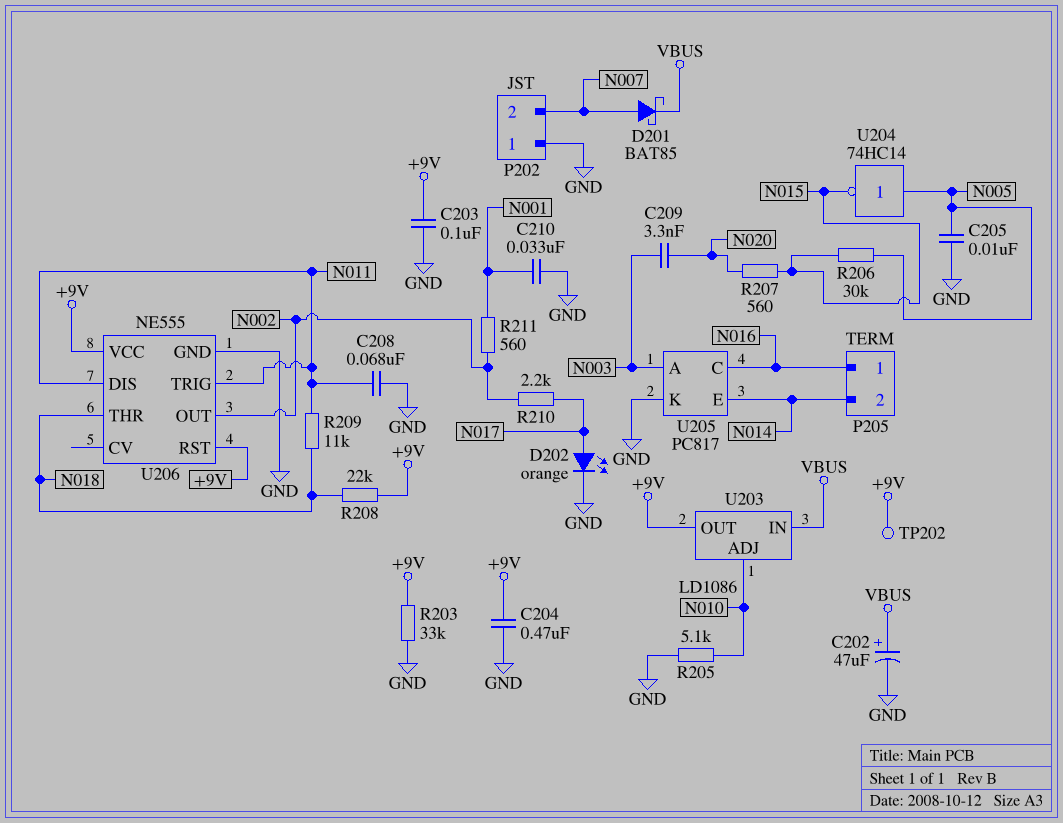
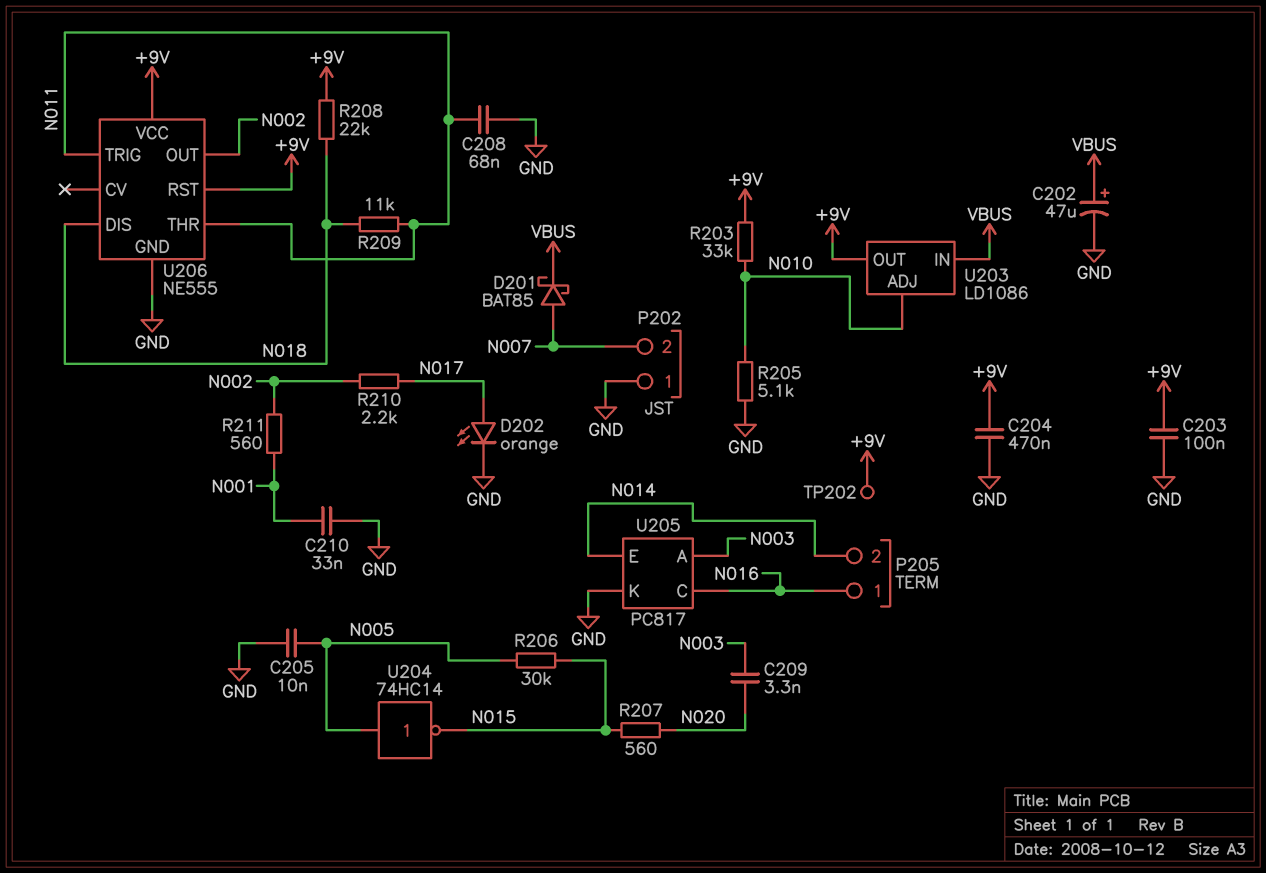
R203: 33k (+9V, GND) -> 33k (+9V, N010)
U206 pin DIS: N011 -> N018
U206 pin THR: N018 -> N011

